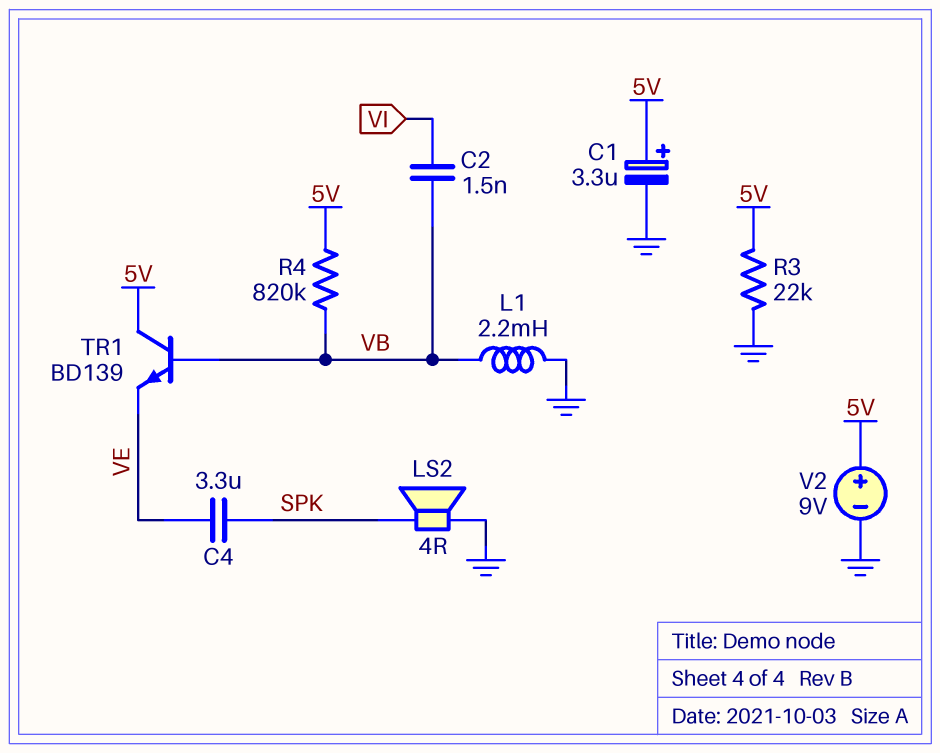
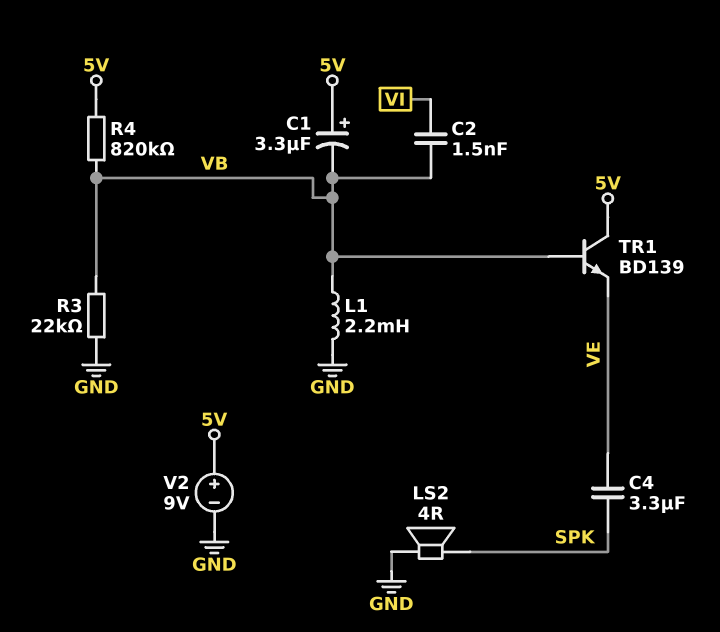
C1: 3.3uF (plus 5V, minus GND) -> 3.3uF (plus 5V, minus VB)
R3: 22k (5V, GND) -> 22k (GND, VB)

